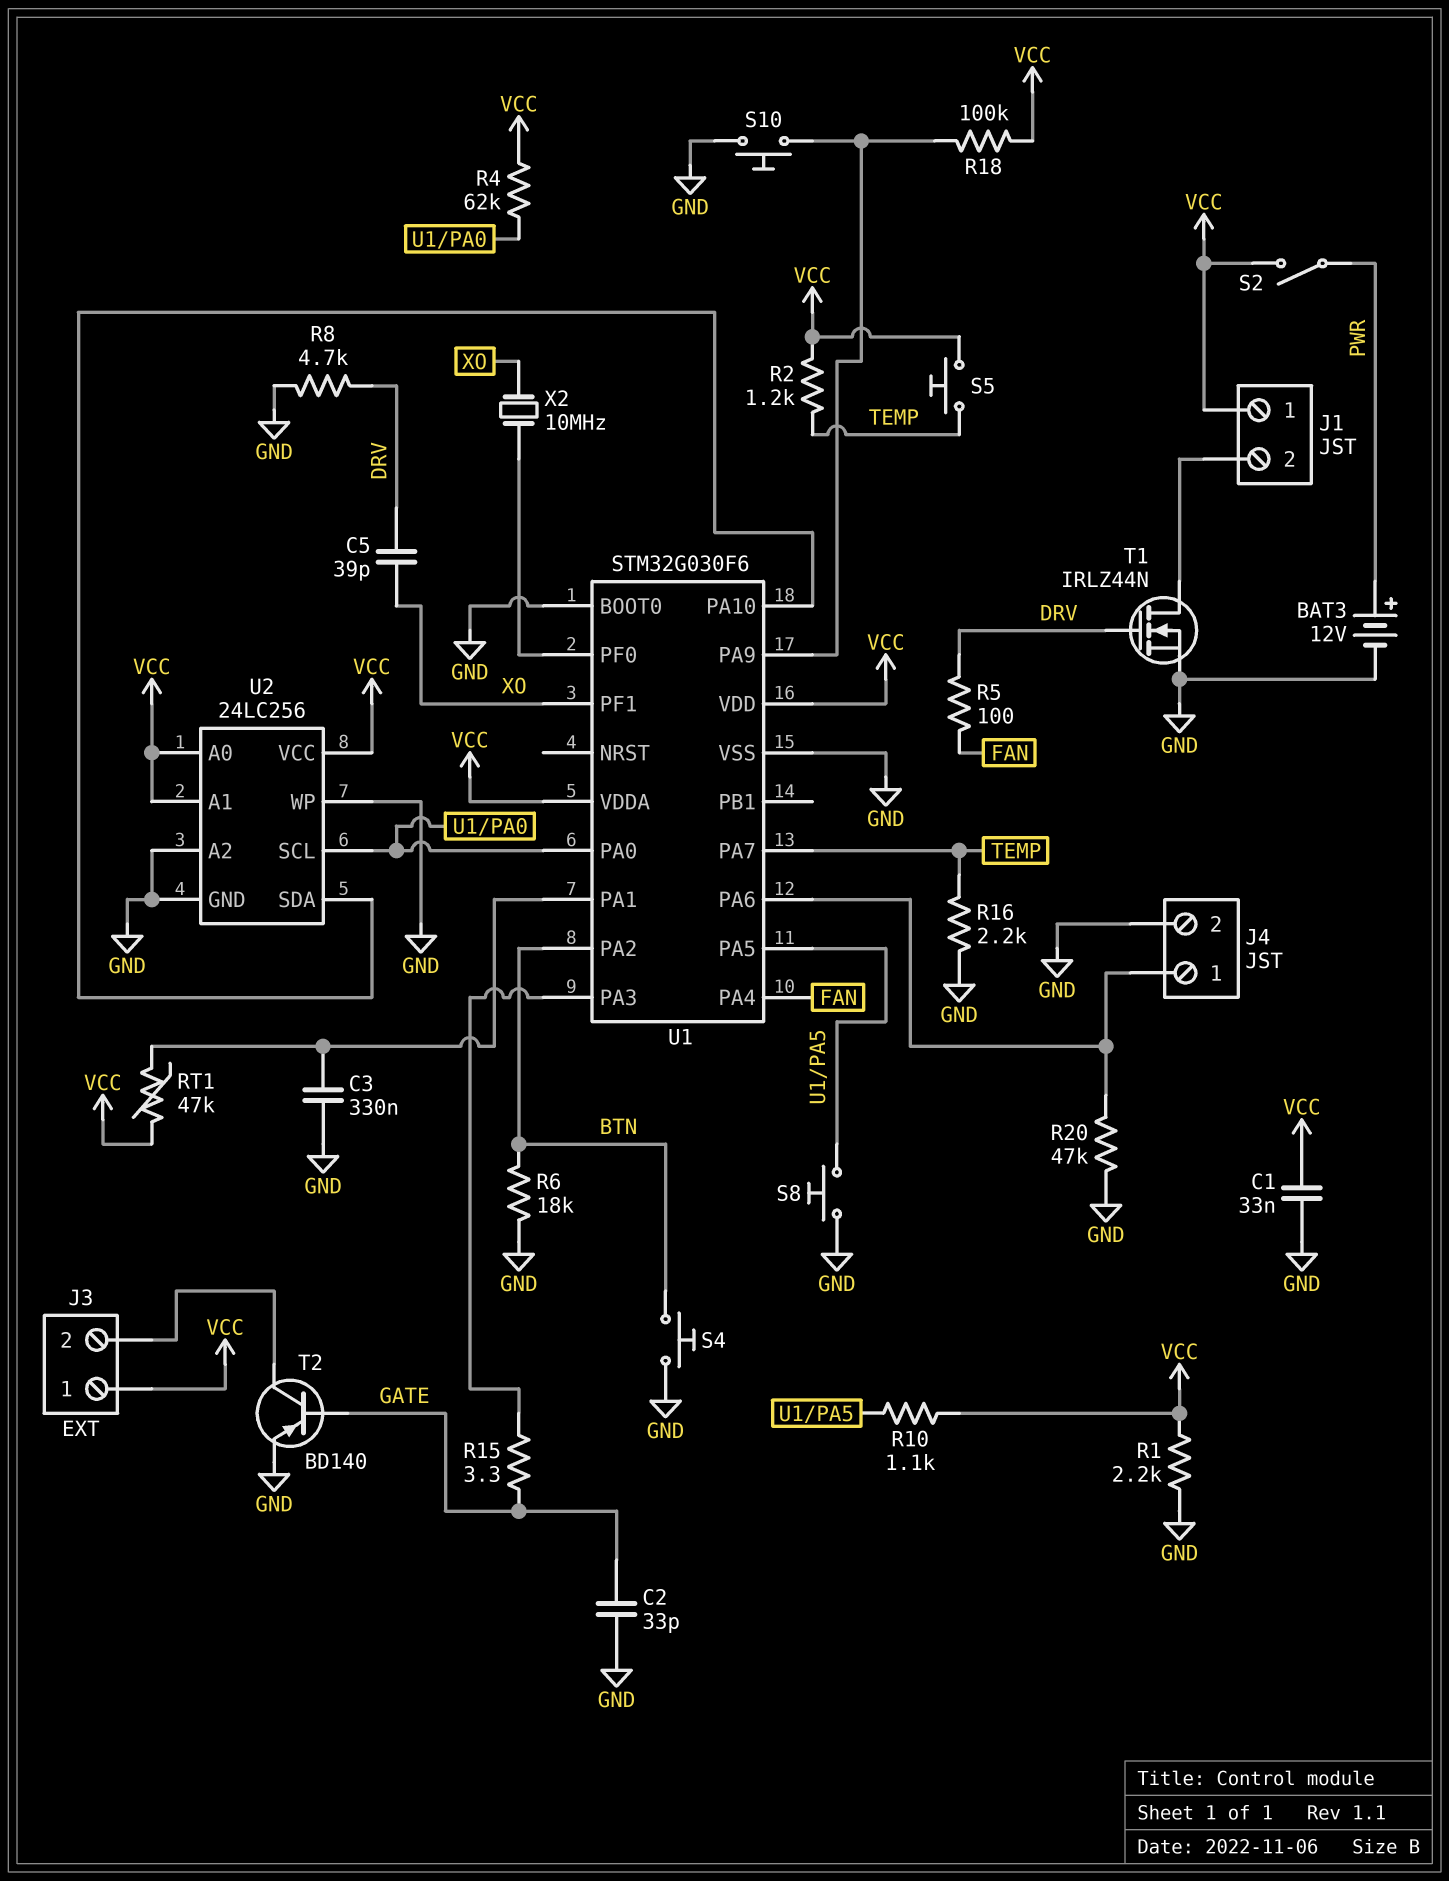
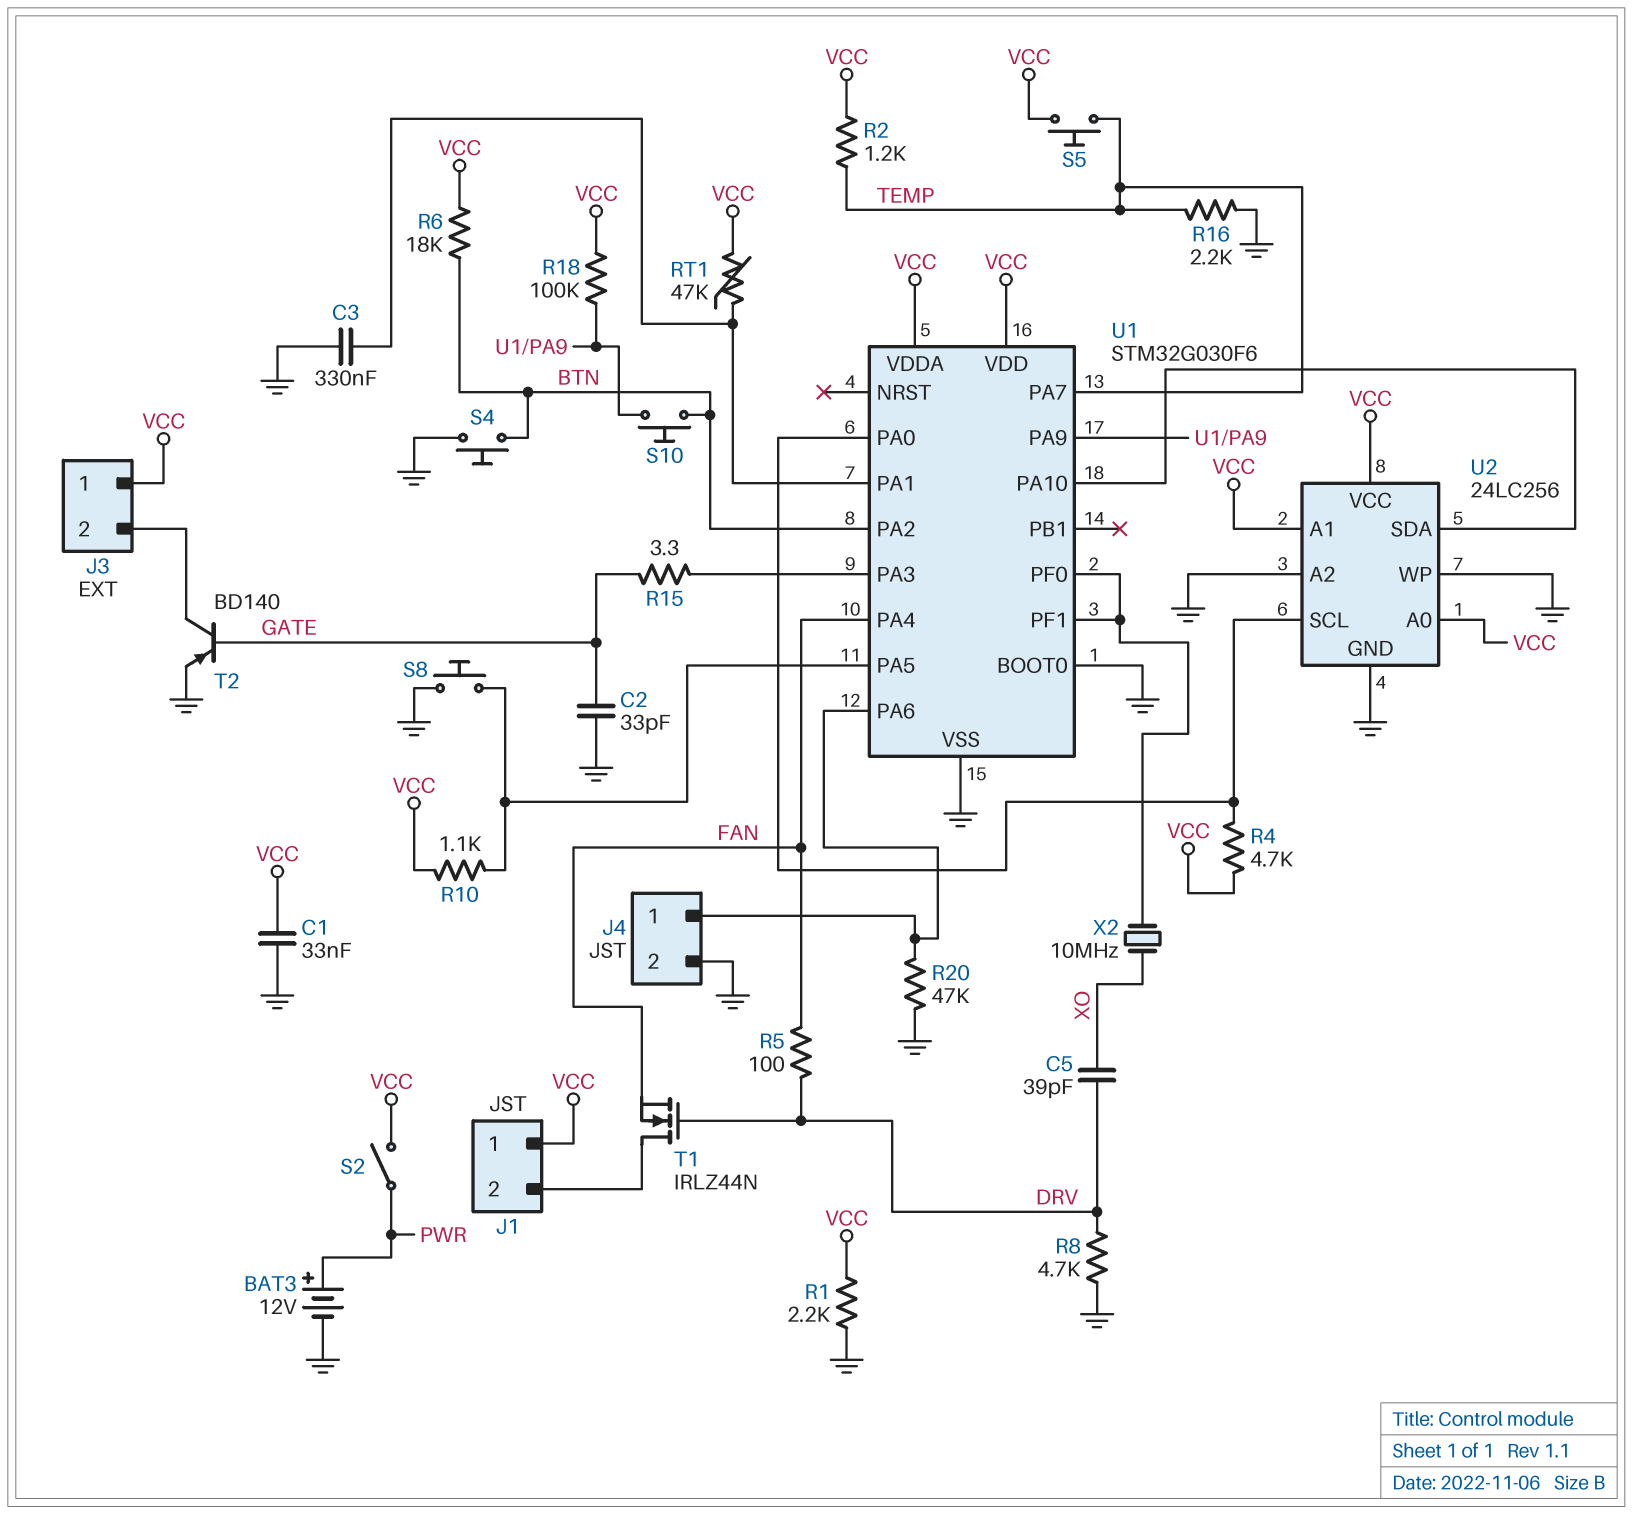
R4: 62k (U1/PA0, VCC) -> 4.7k (U1/PA0, VCC)
R6: 18k (BTN, GND) -> 18k (BTN, VCC)
S10: button (GND, U1/PA9) -> button (BTN, U1/PA9)
T1: NMOS IRLZ44N (G DRV, D J1/2, S GND) -> NMOS IRLZ44N (G DRV, D J1/2, S FAN)
U1 pin PF1: XO -> U1/PF0

